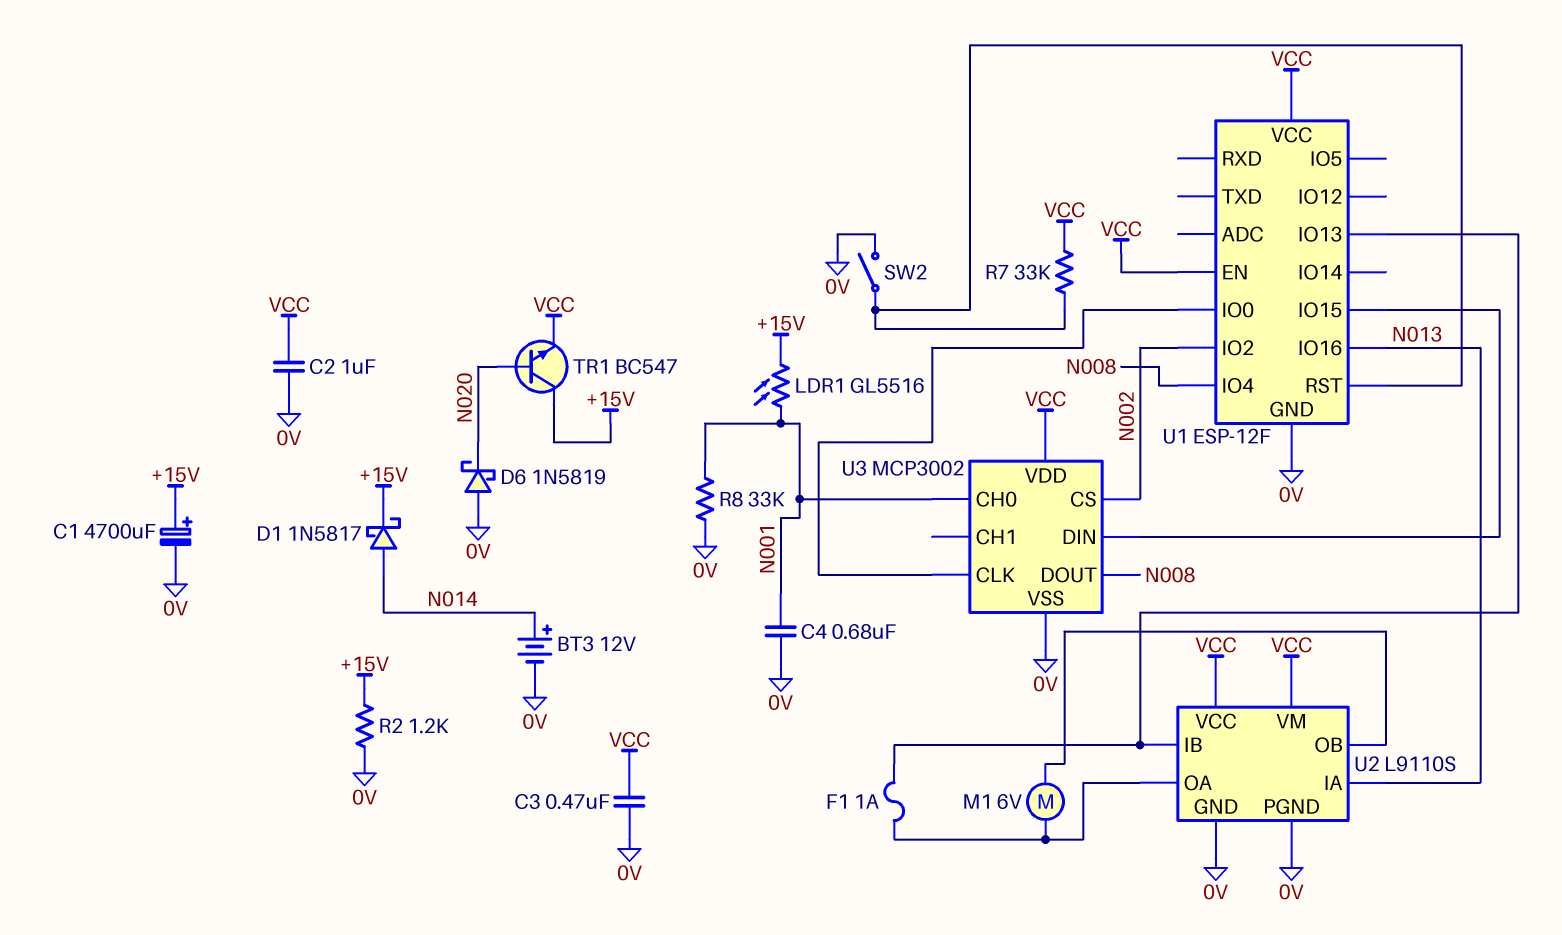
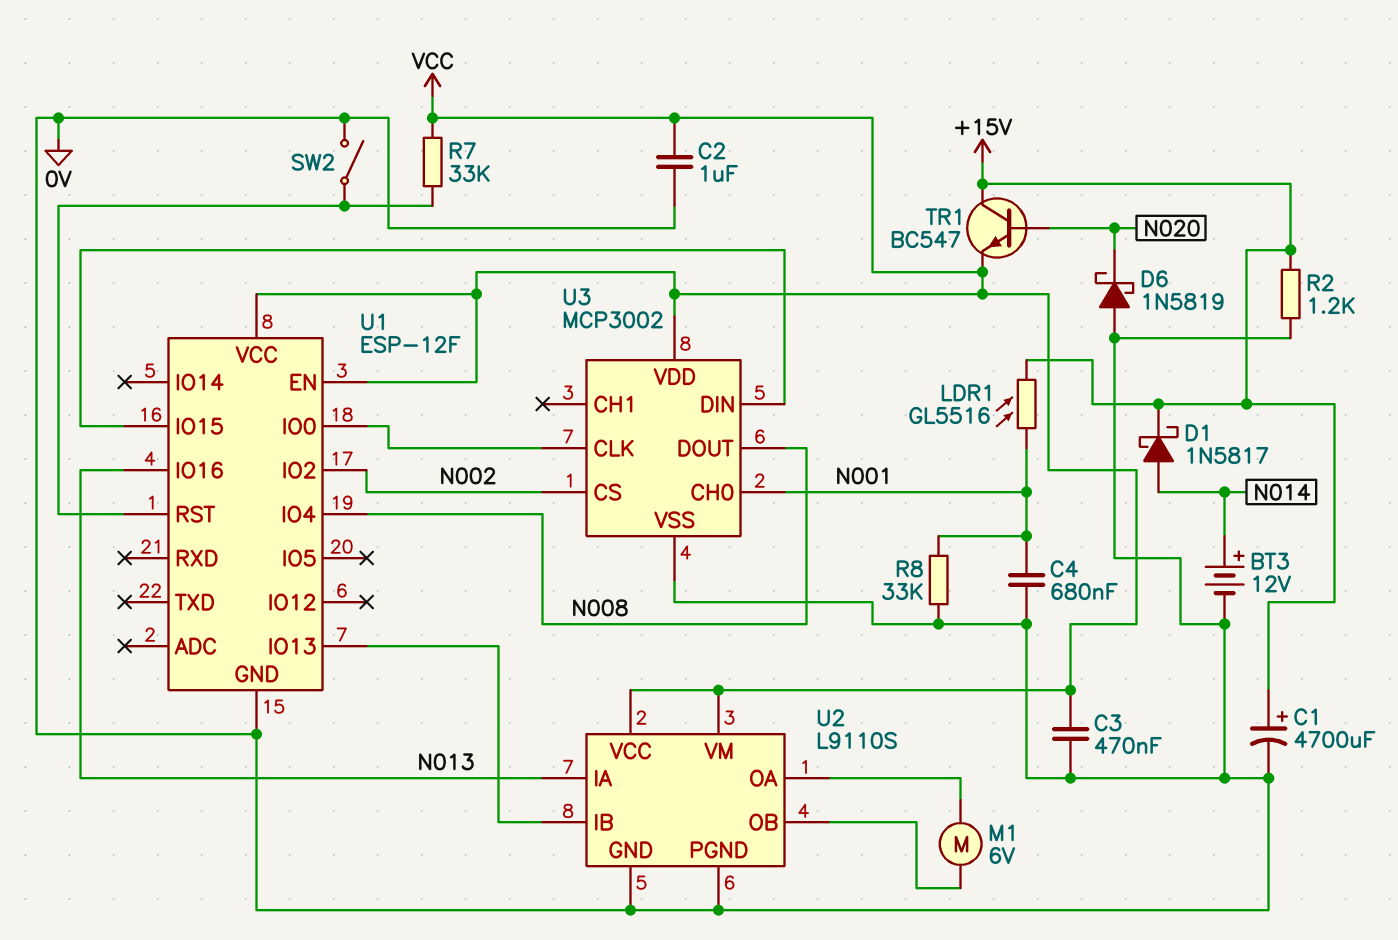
F1: 1A (U1/IO13, U2/OA) -> none

